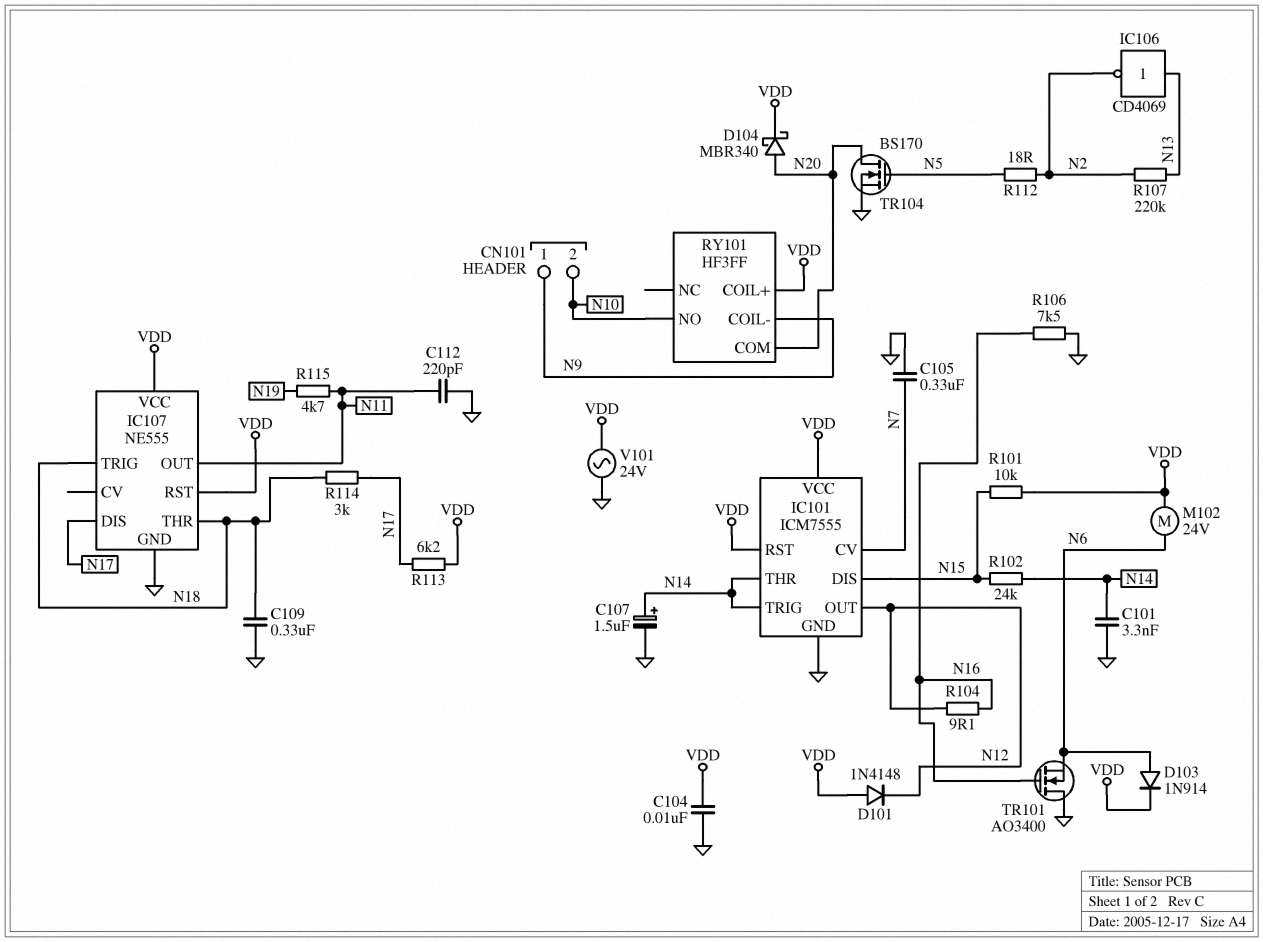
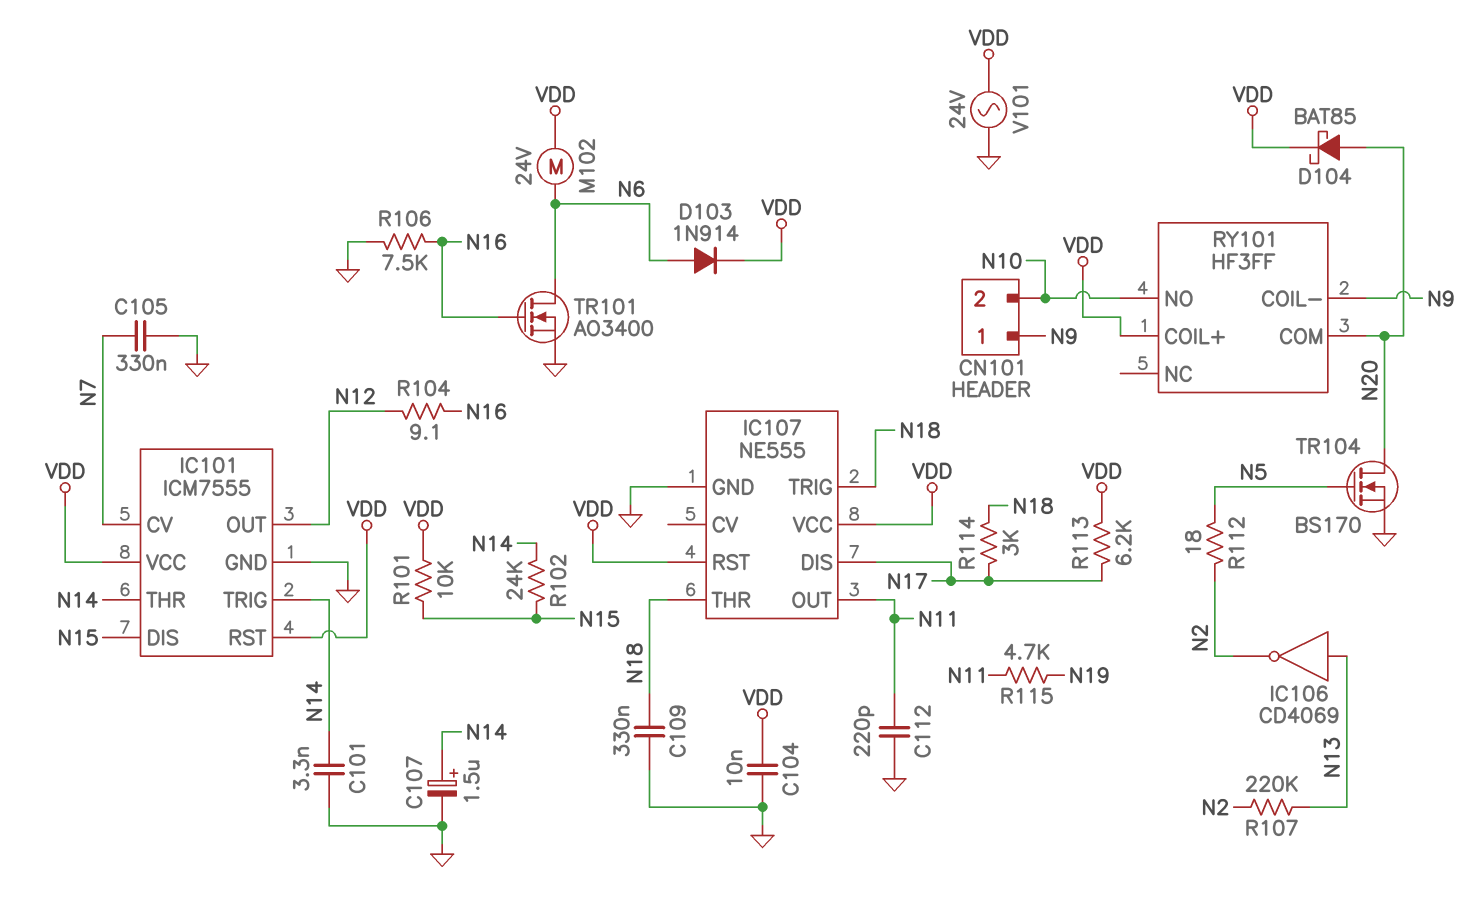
D101: diode 1N4148 (A VDD, K N12) -> none
D104: schottky MBR340 (A N20, K VDD) -> schottky BAT85 (A N20, K VDD)
TR101: NMOS AO3400 (G N16, D GND, S N6) -> NMOS AO3400 (G N16, D N6, S GND)

